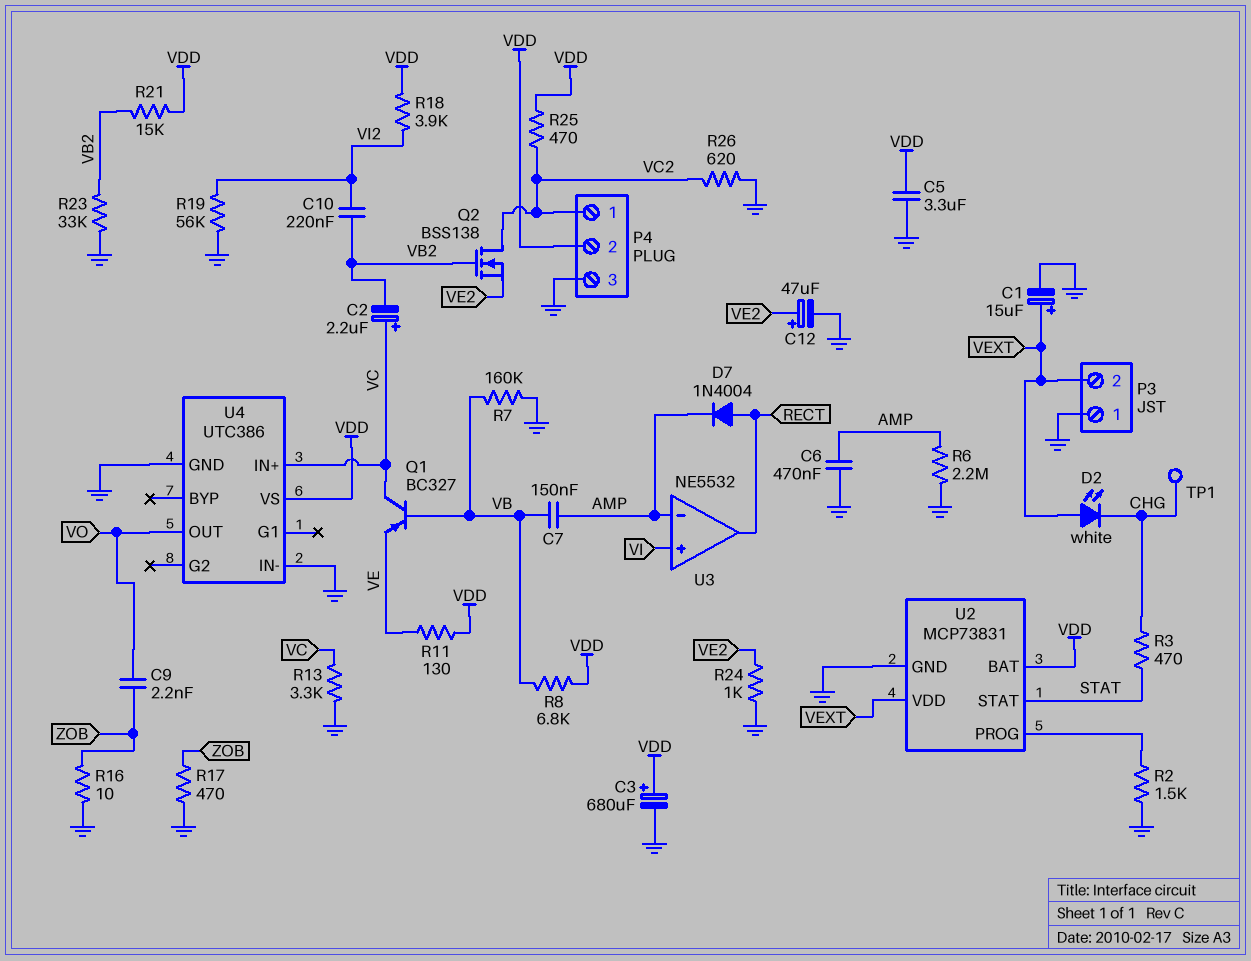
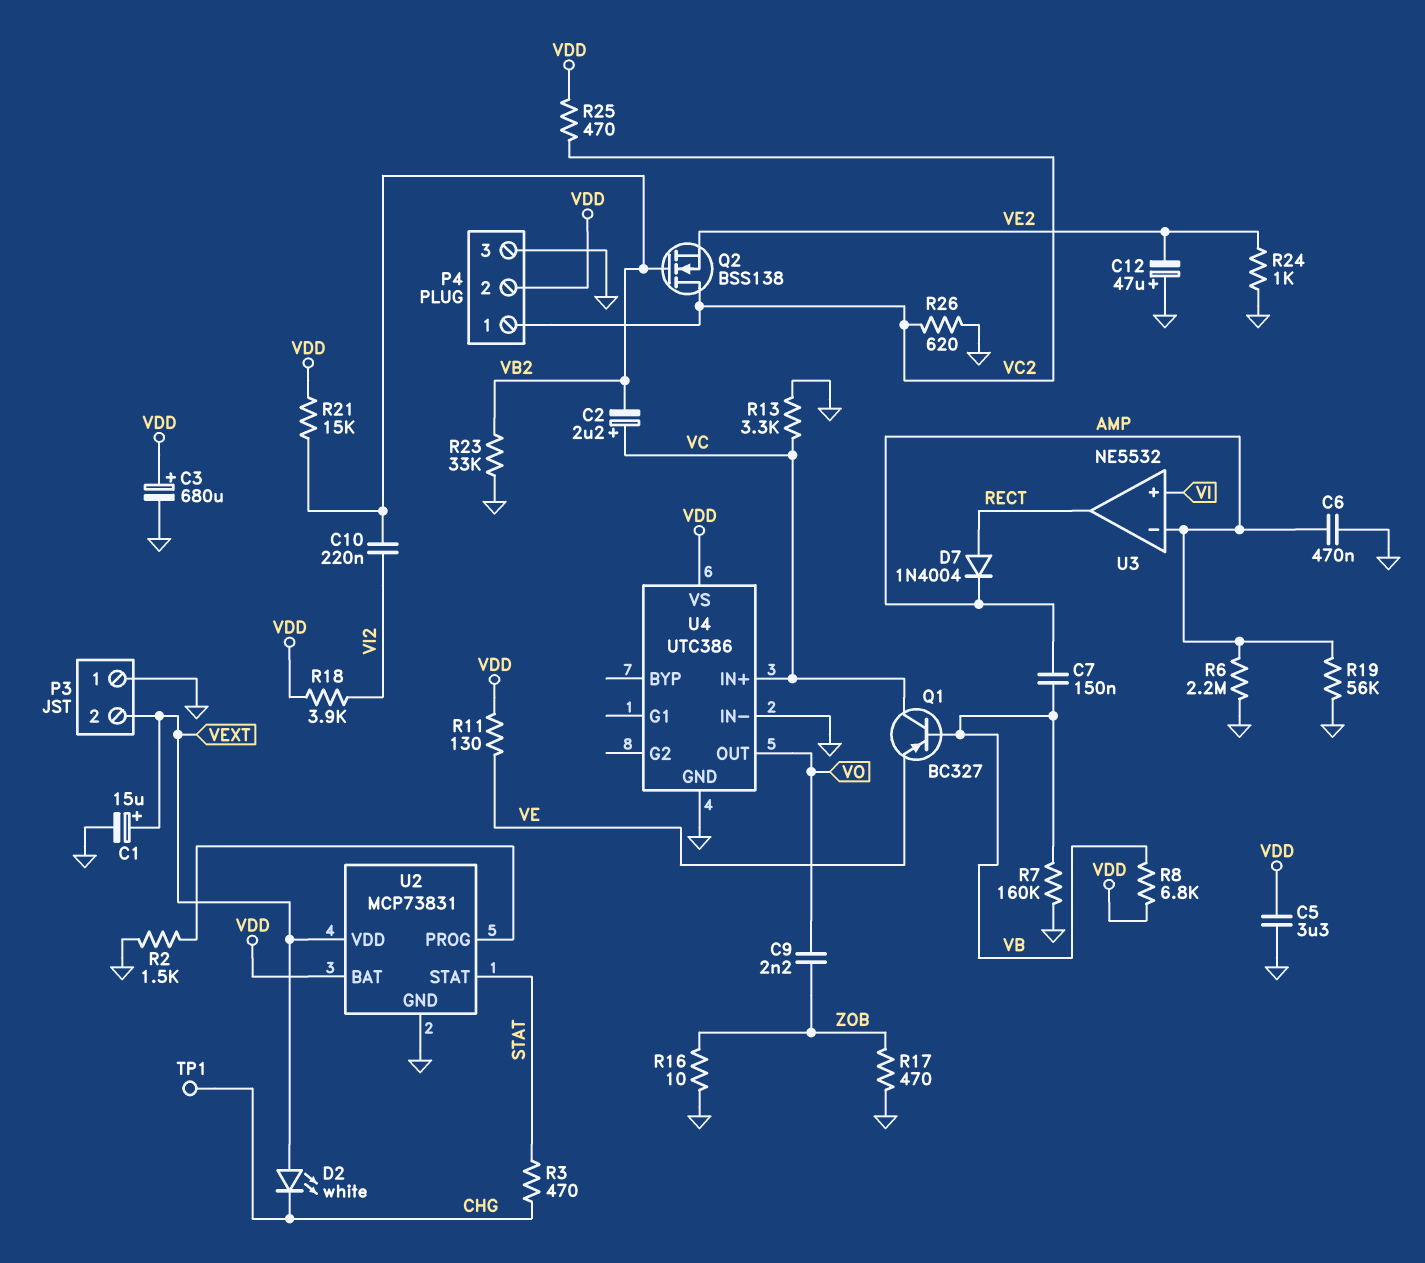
C12: 47uF (plus VE2, minus GND) -> 47uF (plus GND, minus VE2)
R19: 56k (GND, VI2) -> 56k (AMP, GND)

